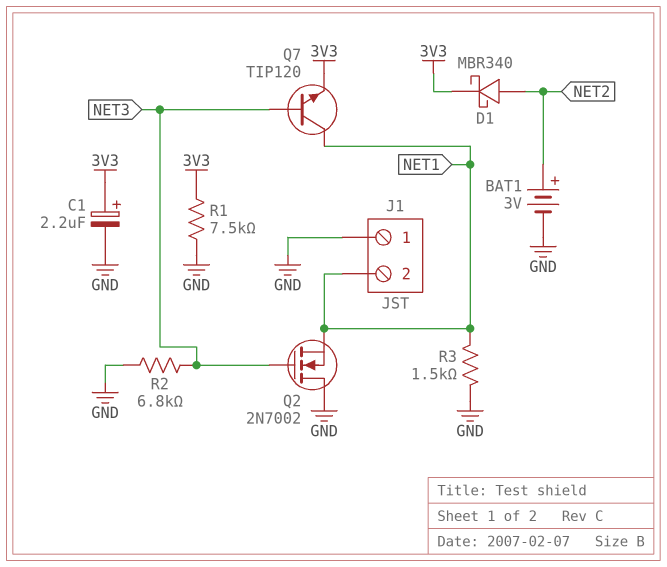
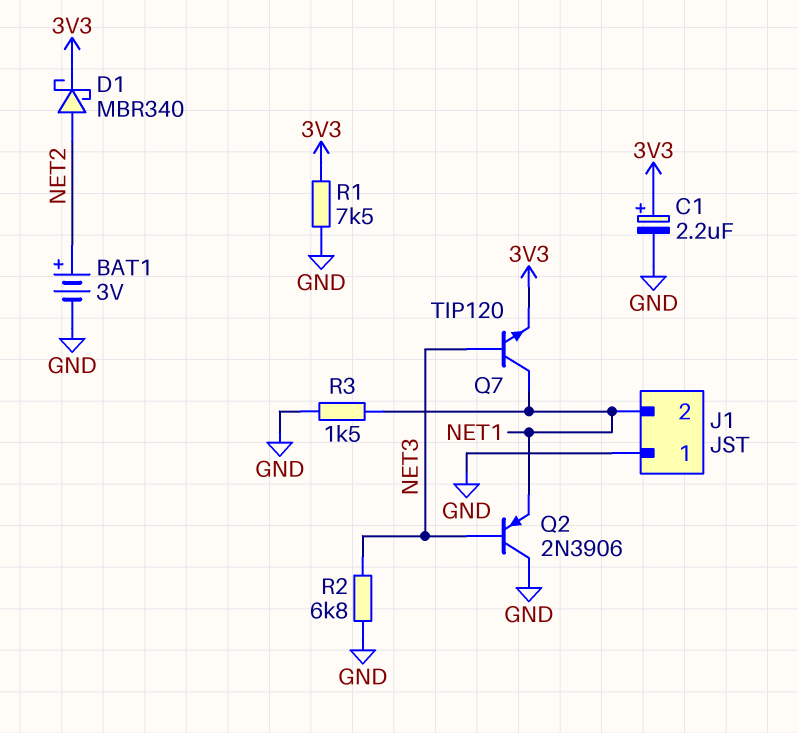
Q2: NMOS 2N7002 (G NET3, D GND, S NET1) -> PNP 2N3906 (B NET3, C GND, E NET1)

